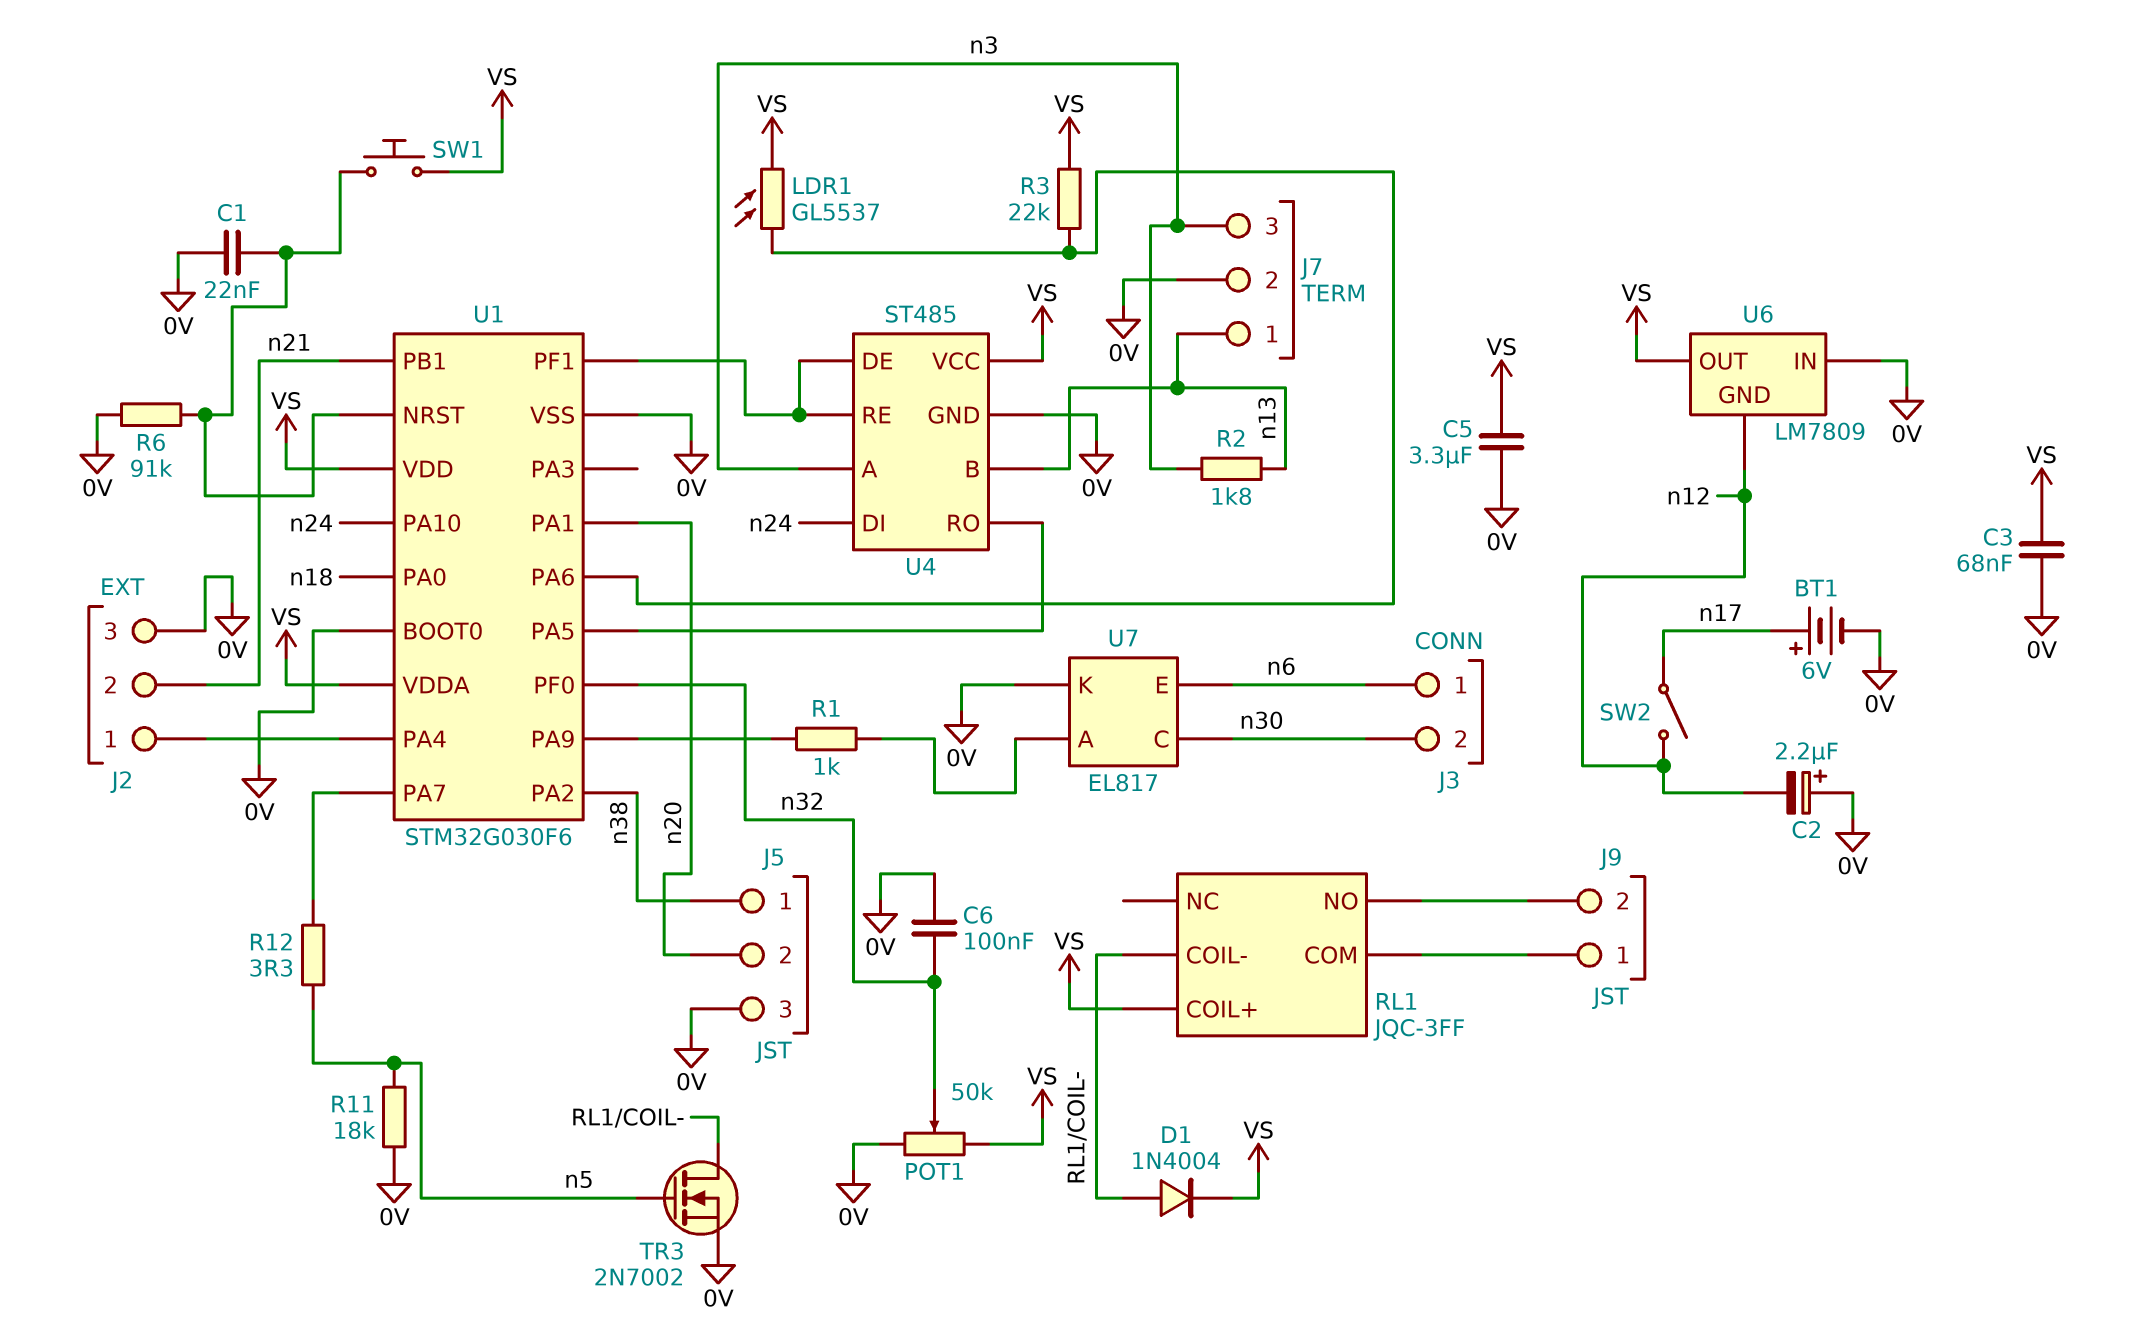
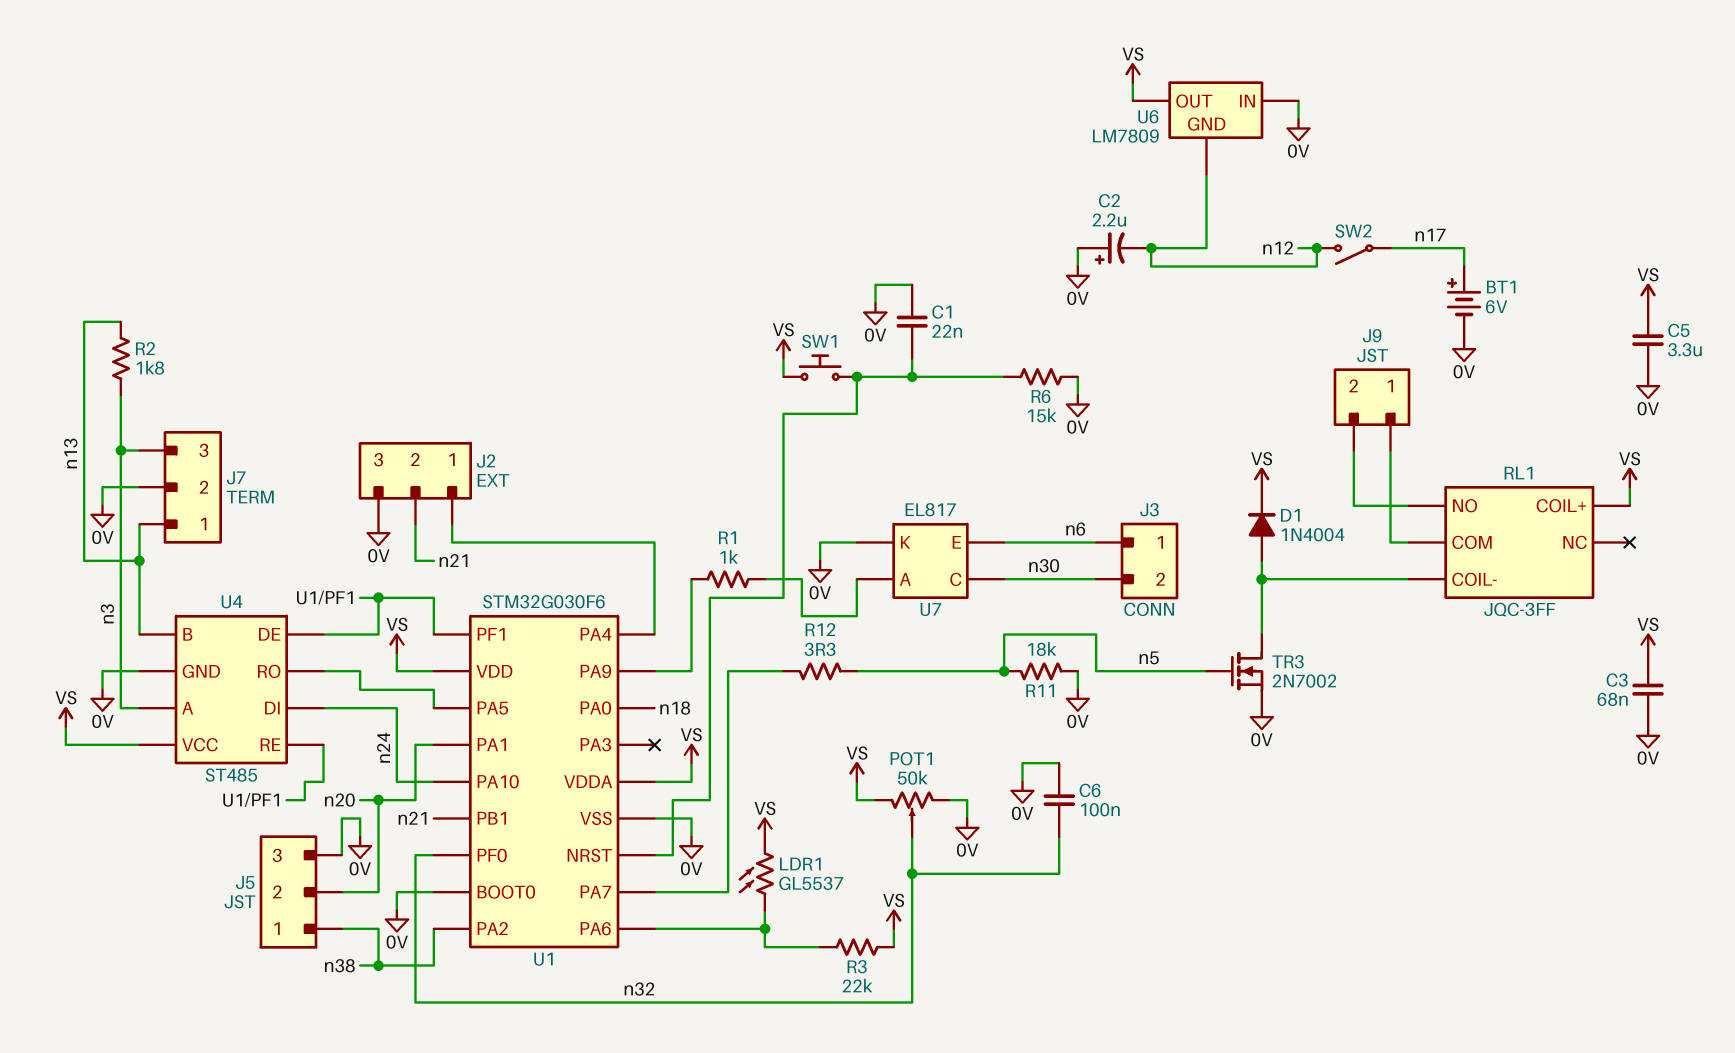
R6: 91k (0V, U1/NRST) -> 15k (0V, U1/NRST)

